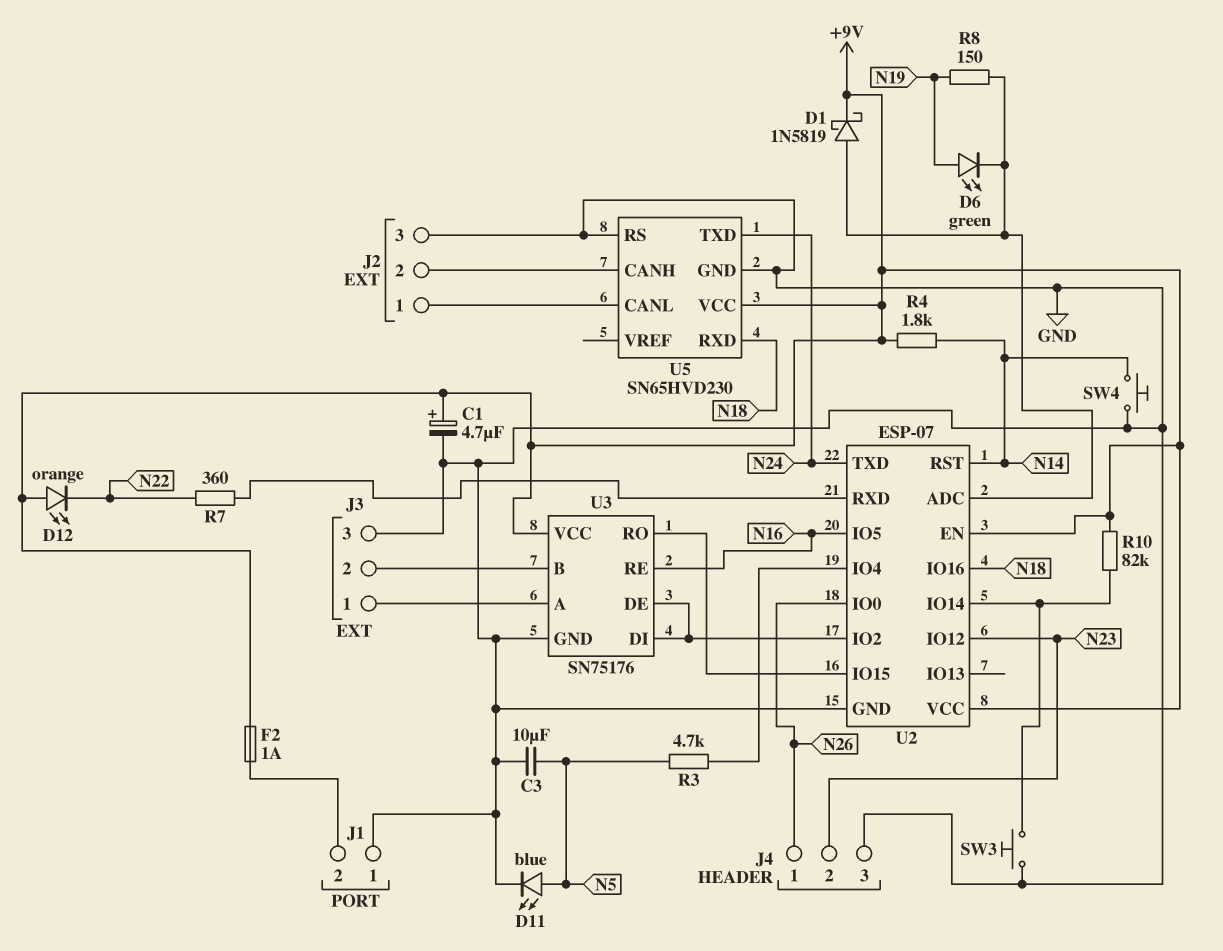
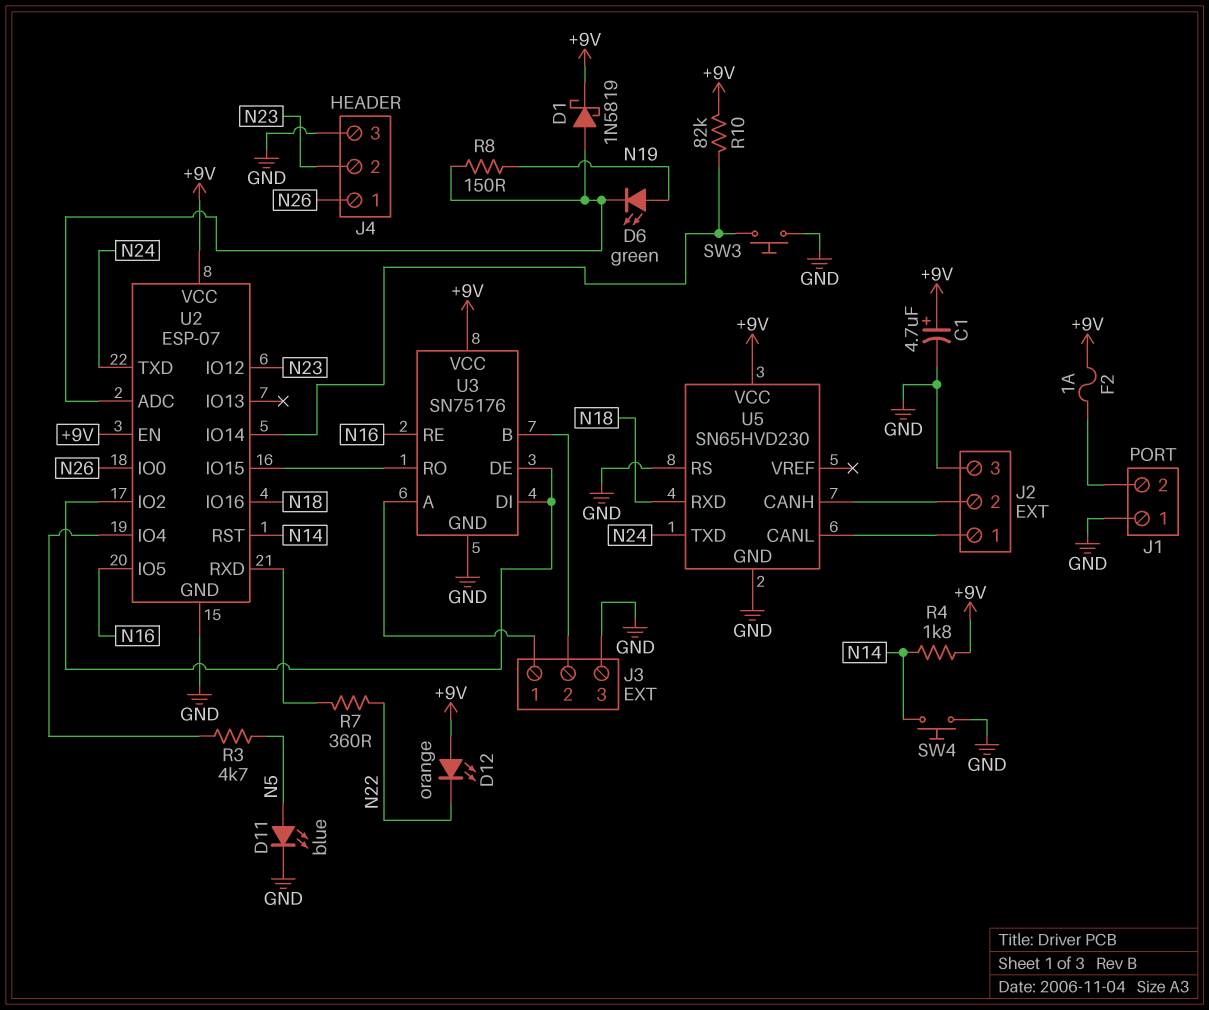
C3: 10uF (GND, N5) -> none

